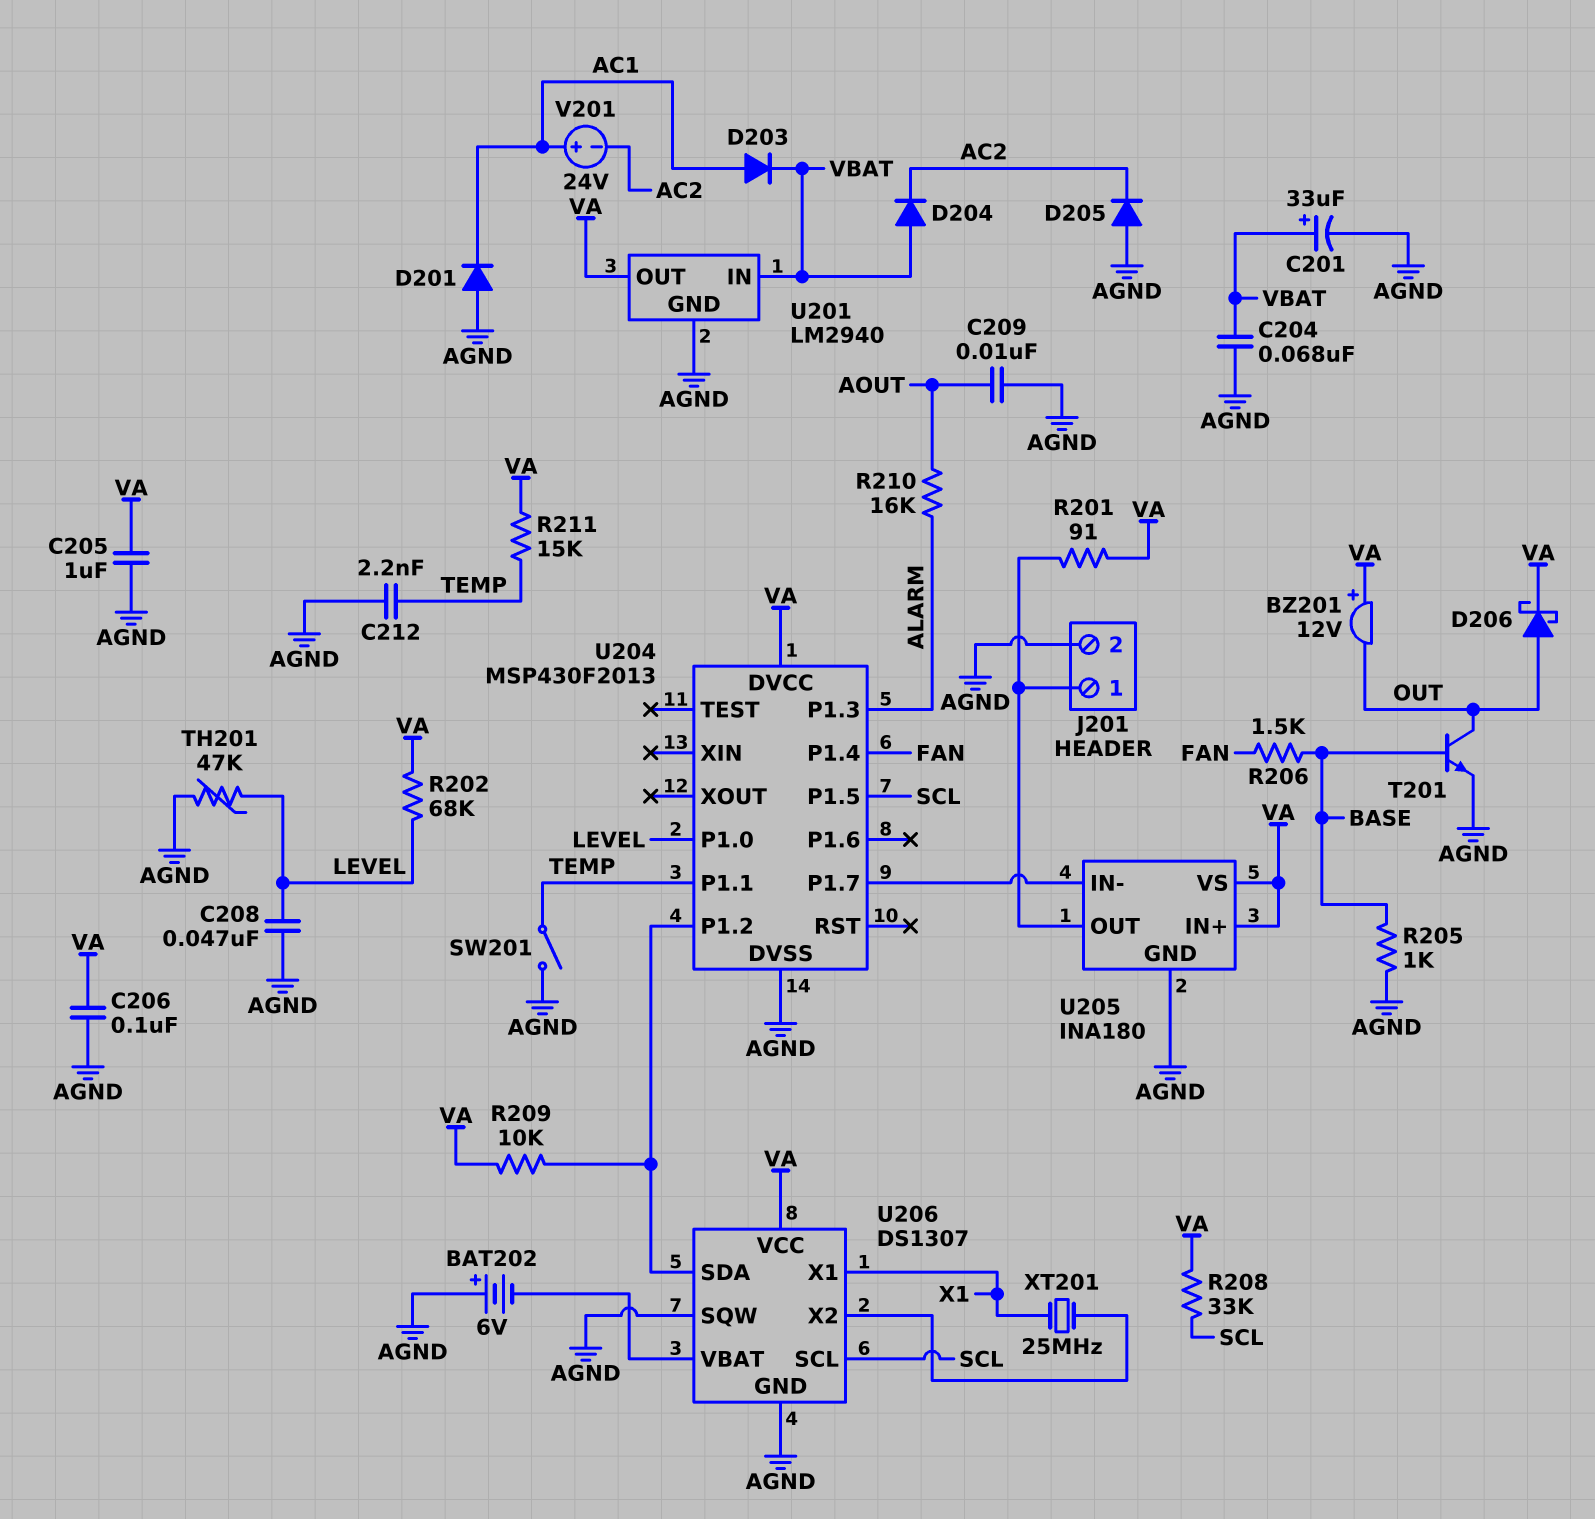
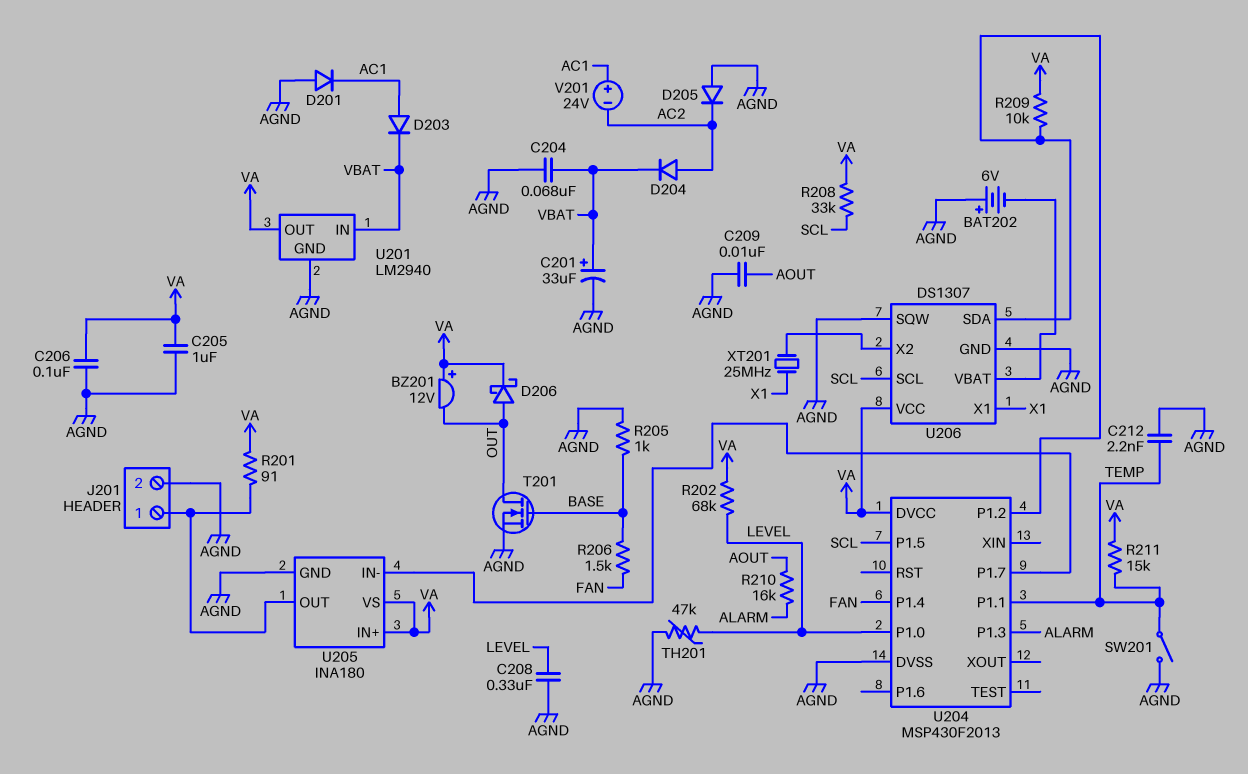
C208: 47nF (AGND, LEVEL) -> 330nF (AGND, LEVEL)
D204: diode (A VBAT, K AC2) -> diode (A AC2, K VBAT)
T201: NPN (B BASE, C OUT, E AGND) -> NMOS (G BASE, D OUT, S AGND)

